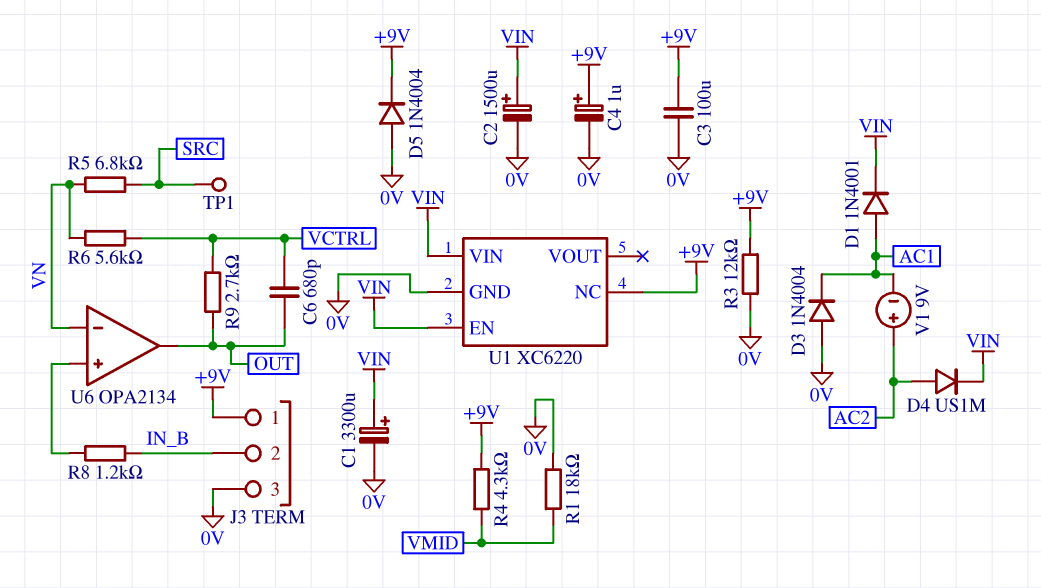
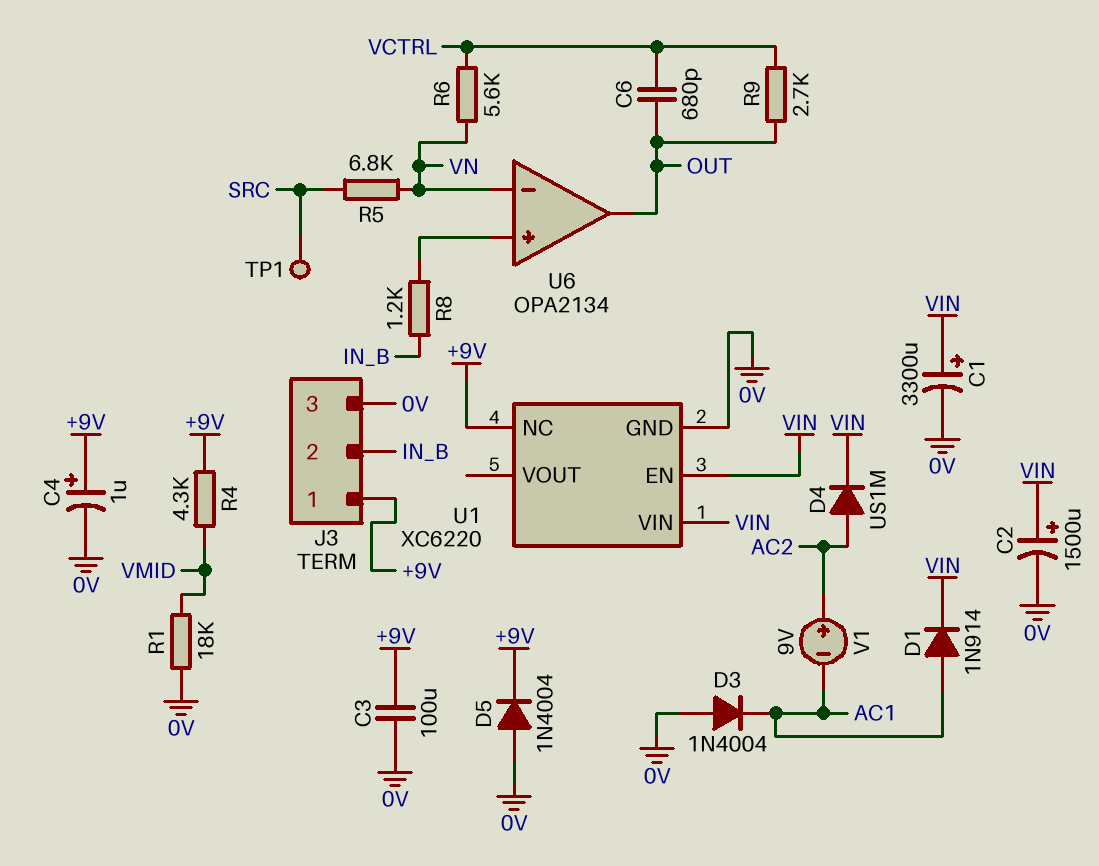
D1: diode 1N4001 (A AC1, K VIN) -> diode 1N914 (A AC1, K VIN)
R3: 12k (+9V, 0V) -> none

